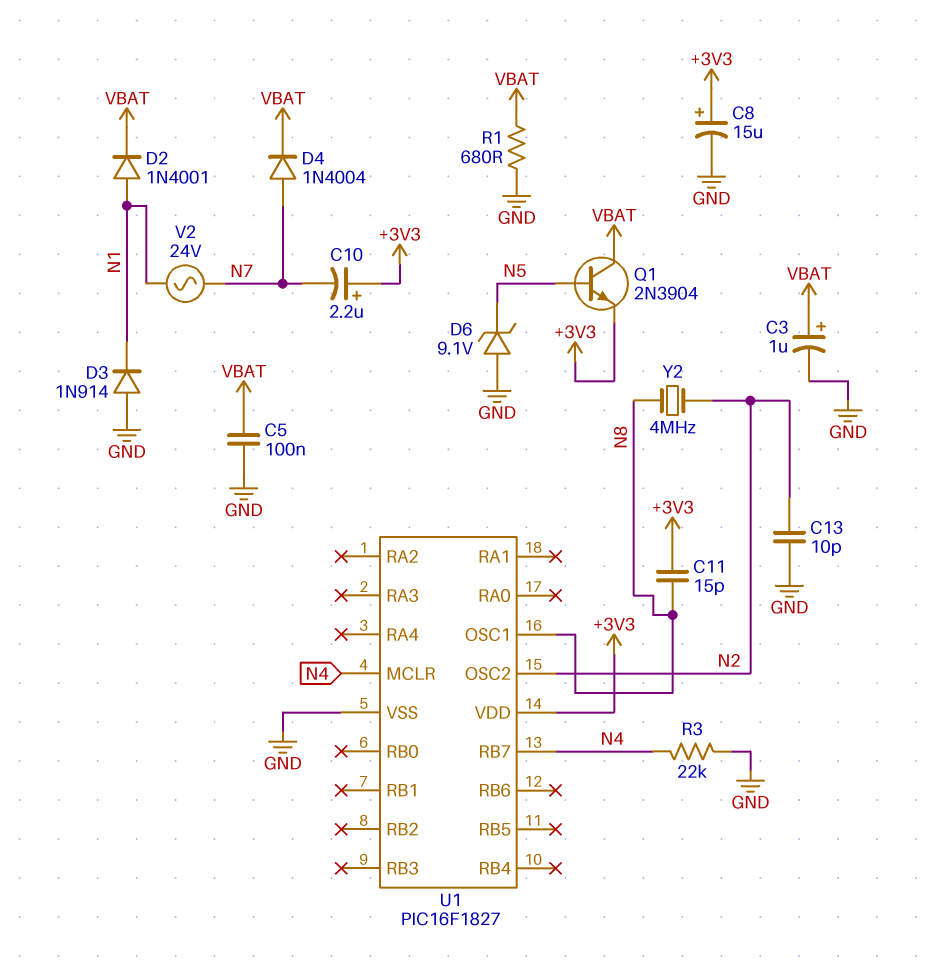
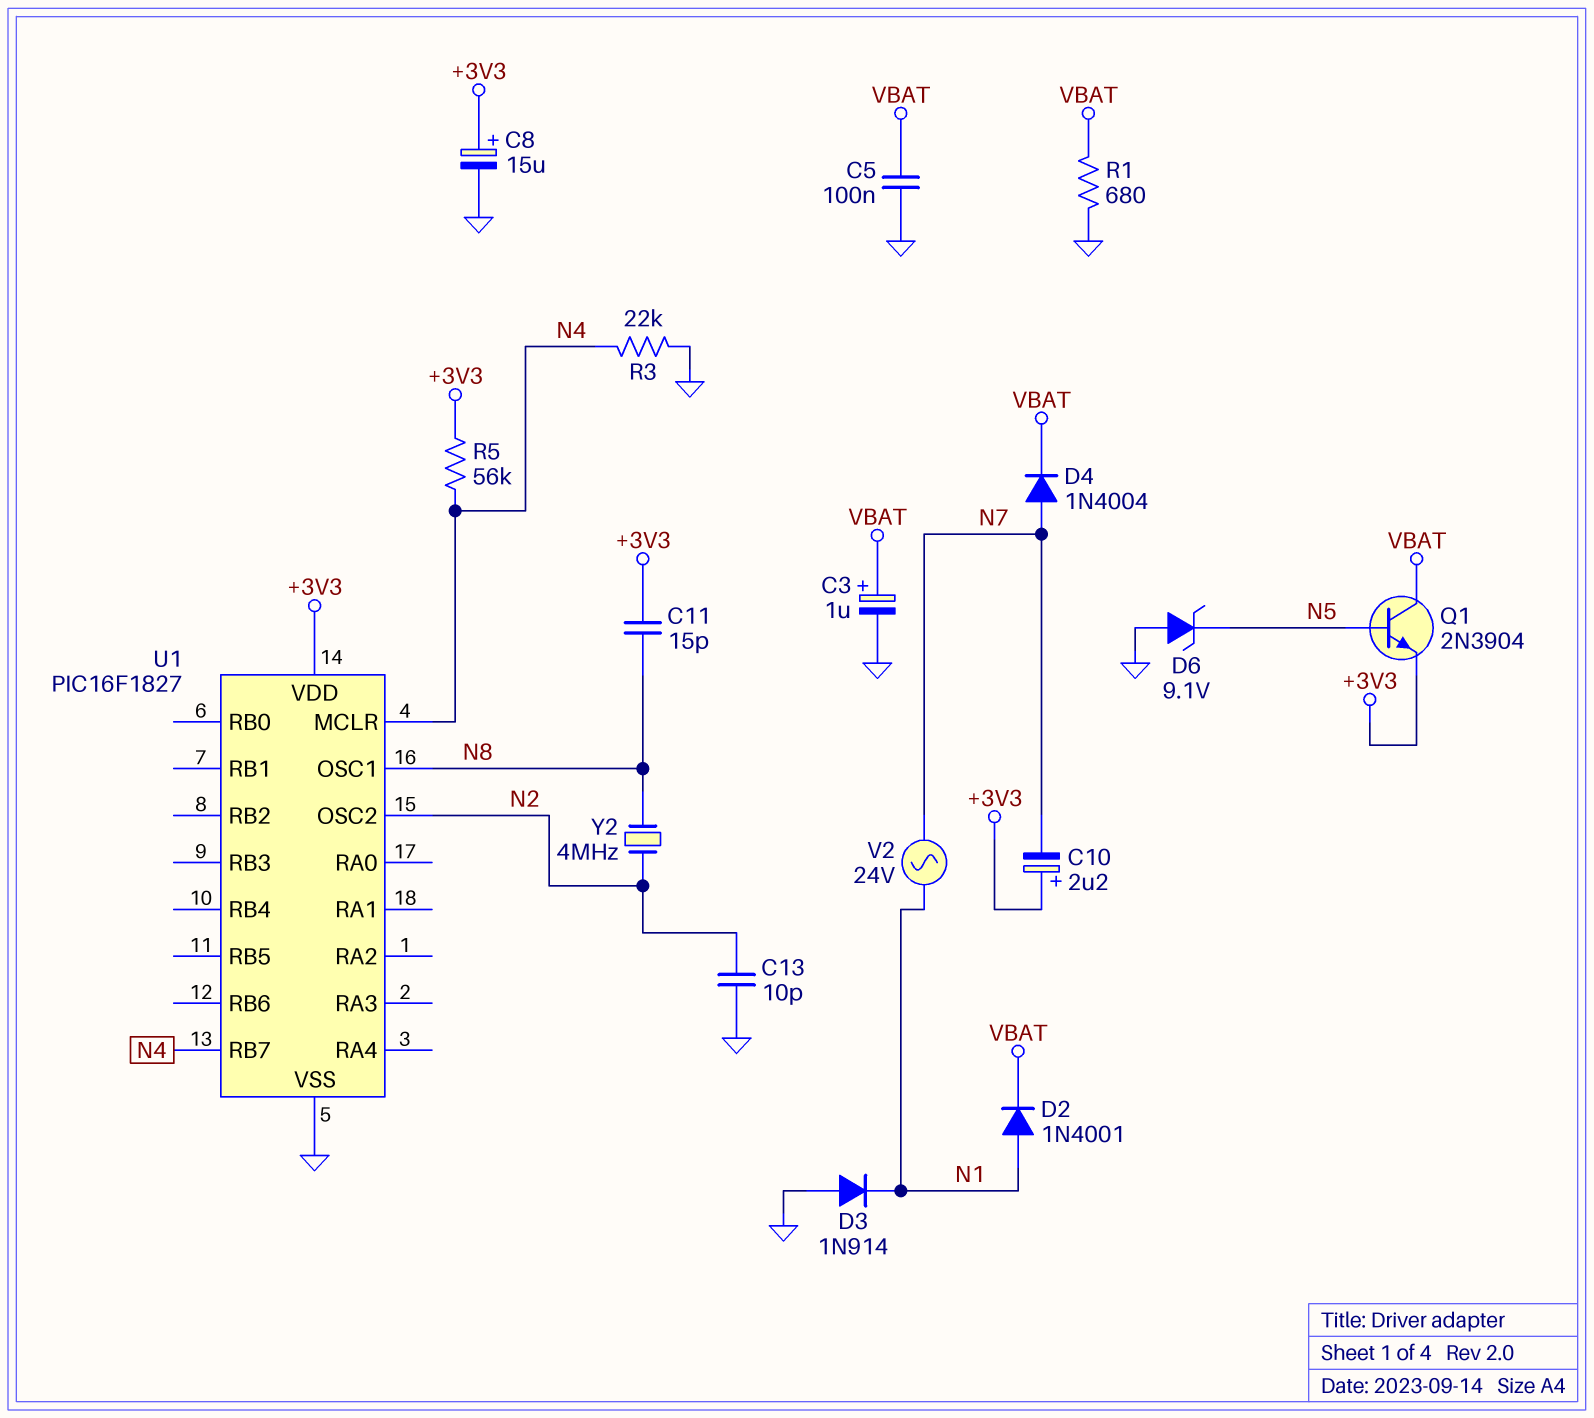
R5: none -> 56k (+3V3, N4)

